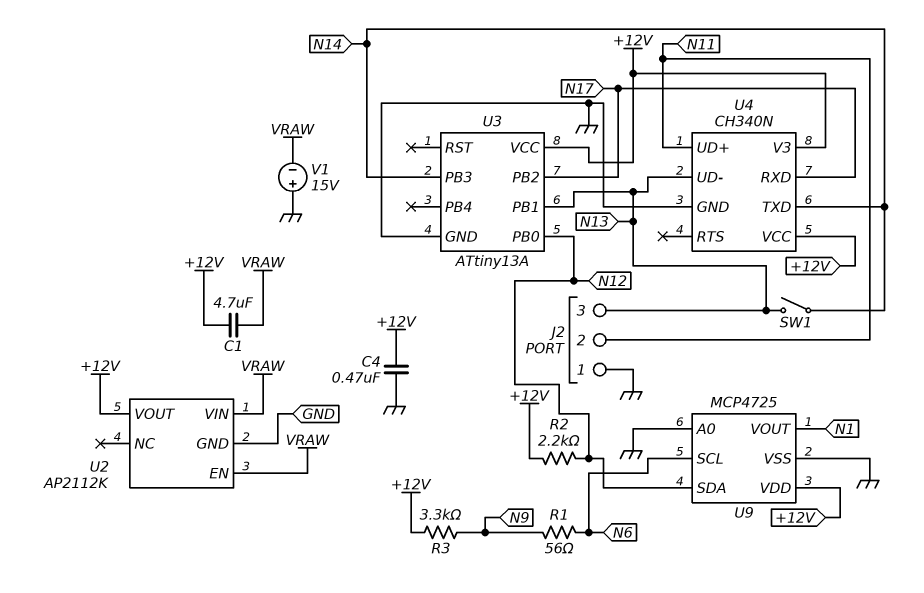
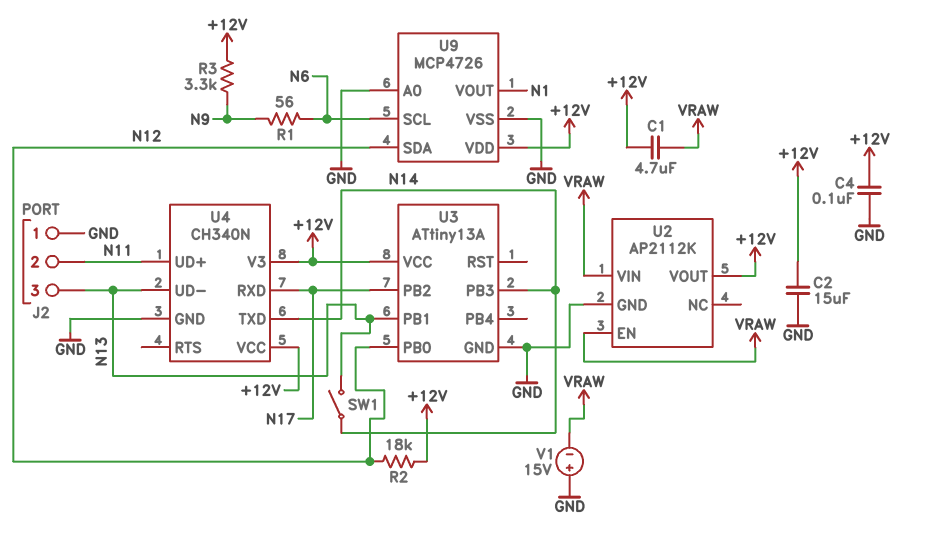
C2: none -> 15uF (+12V, GND)
C4: 470nF (+12V, GND) -> 100nF (+12V, GND)
R2: 2.2k (+12V, N12) -> 18k (+12V, N12)
U9: MCP4725 -> MCP4726

